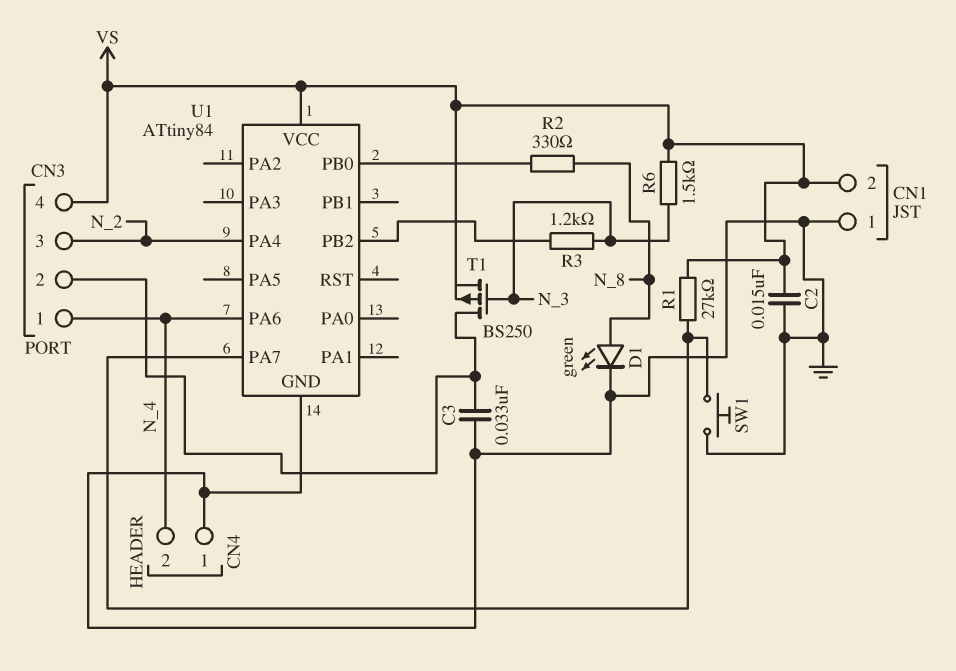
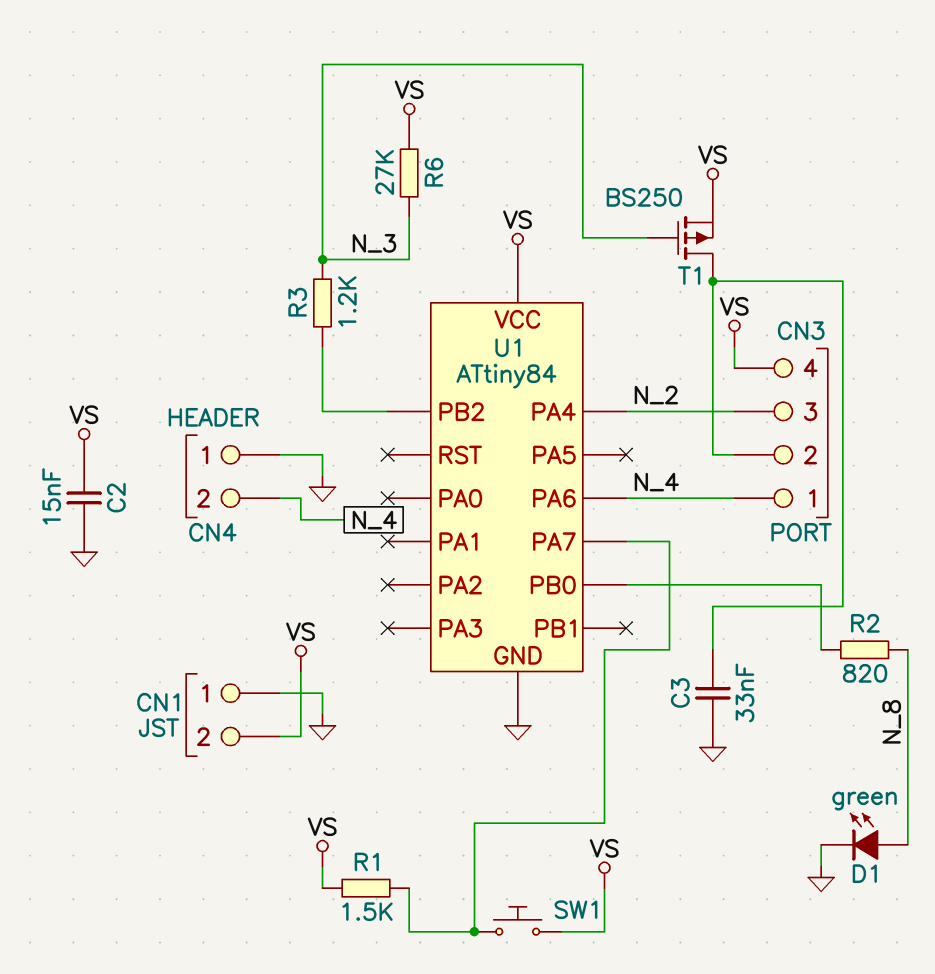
R1: 27k (U1/PA7, VS) -> 1.5k (U1/PA7, VS)
R2: 330 (N_8, U1/PB0) -> 820 (N_8, U1/PB0)
R6: 1.5k (N_3, VS) -> 27k (N_3, VS)
SW1: button (GND, U1/PA7) -> button (U1/PA7, VS)

